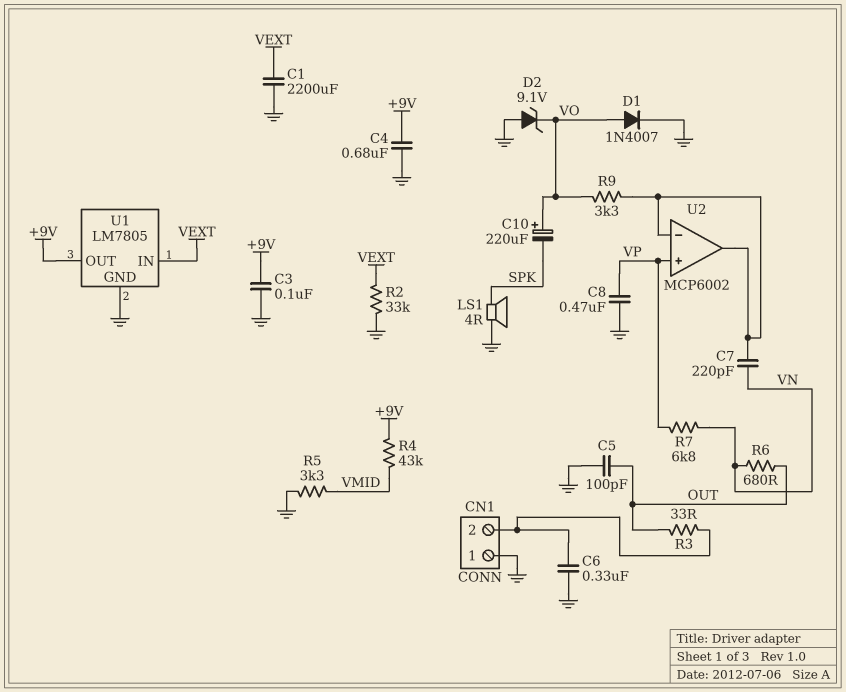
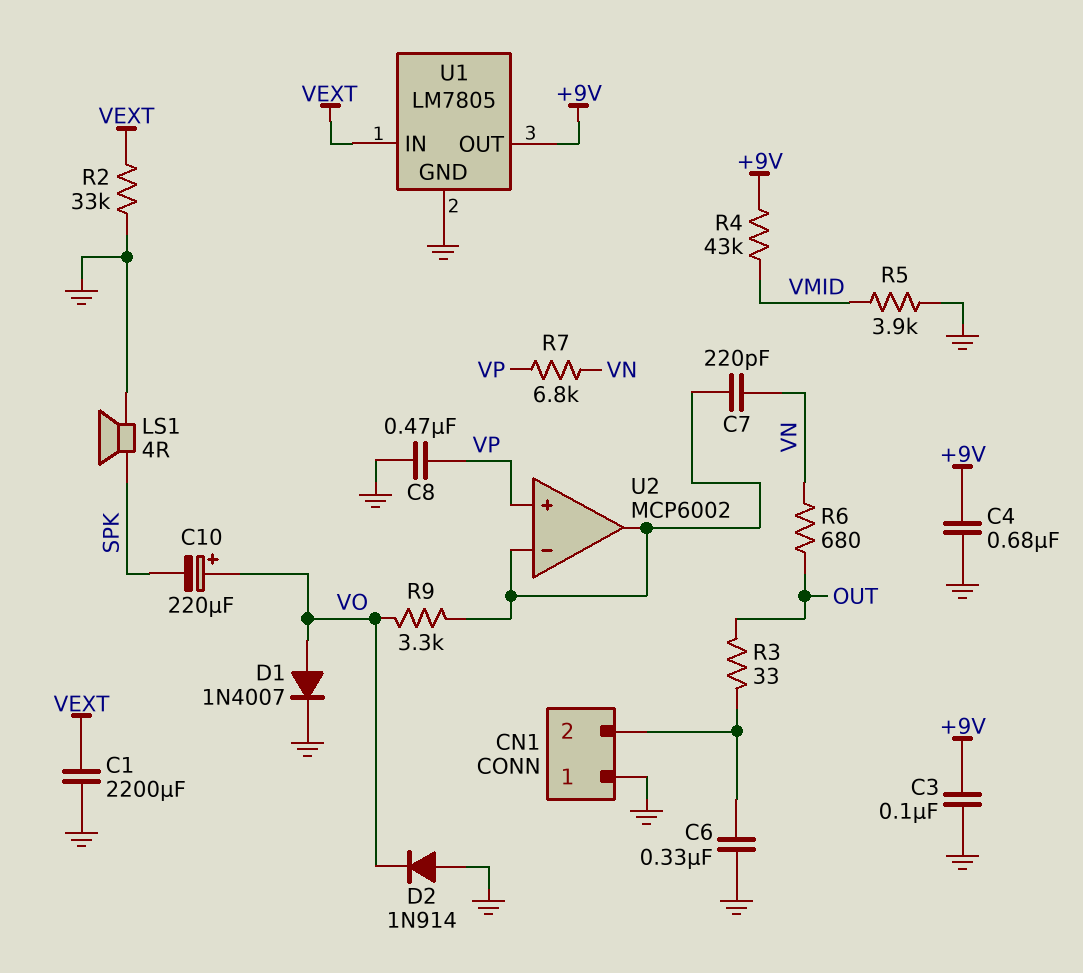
C5: 100pF (GND, OUT) -> none
D2: zener 9.1V (A GND, K VO) -> diode 1N914 (A GND, K VO)
R5: 3.3k (GND, VMID) -> 3.9k (GND, VMID)

